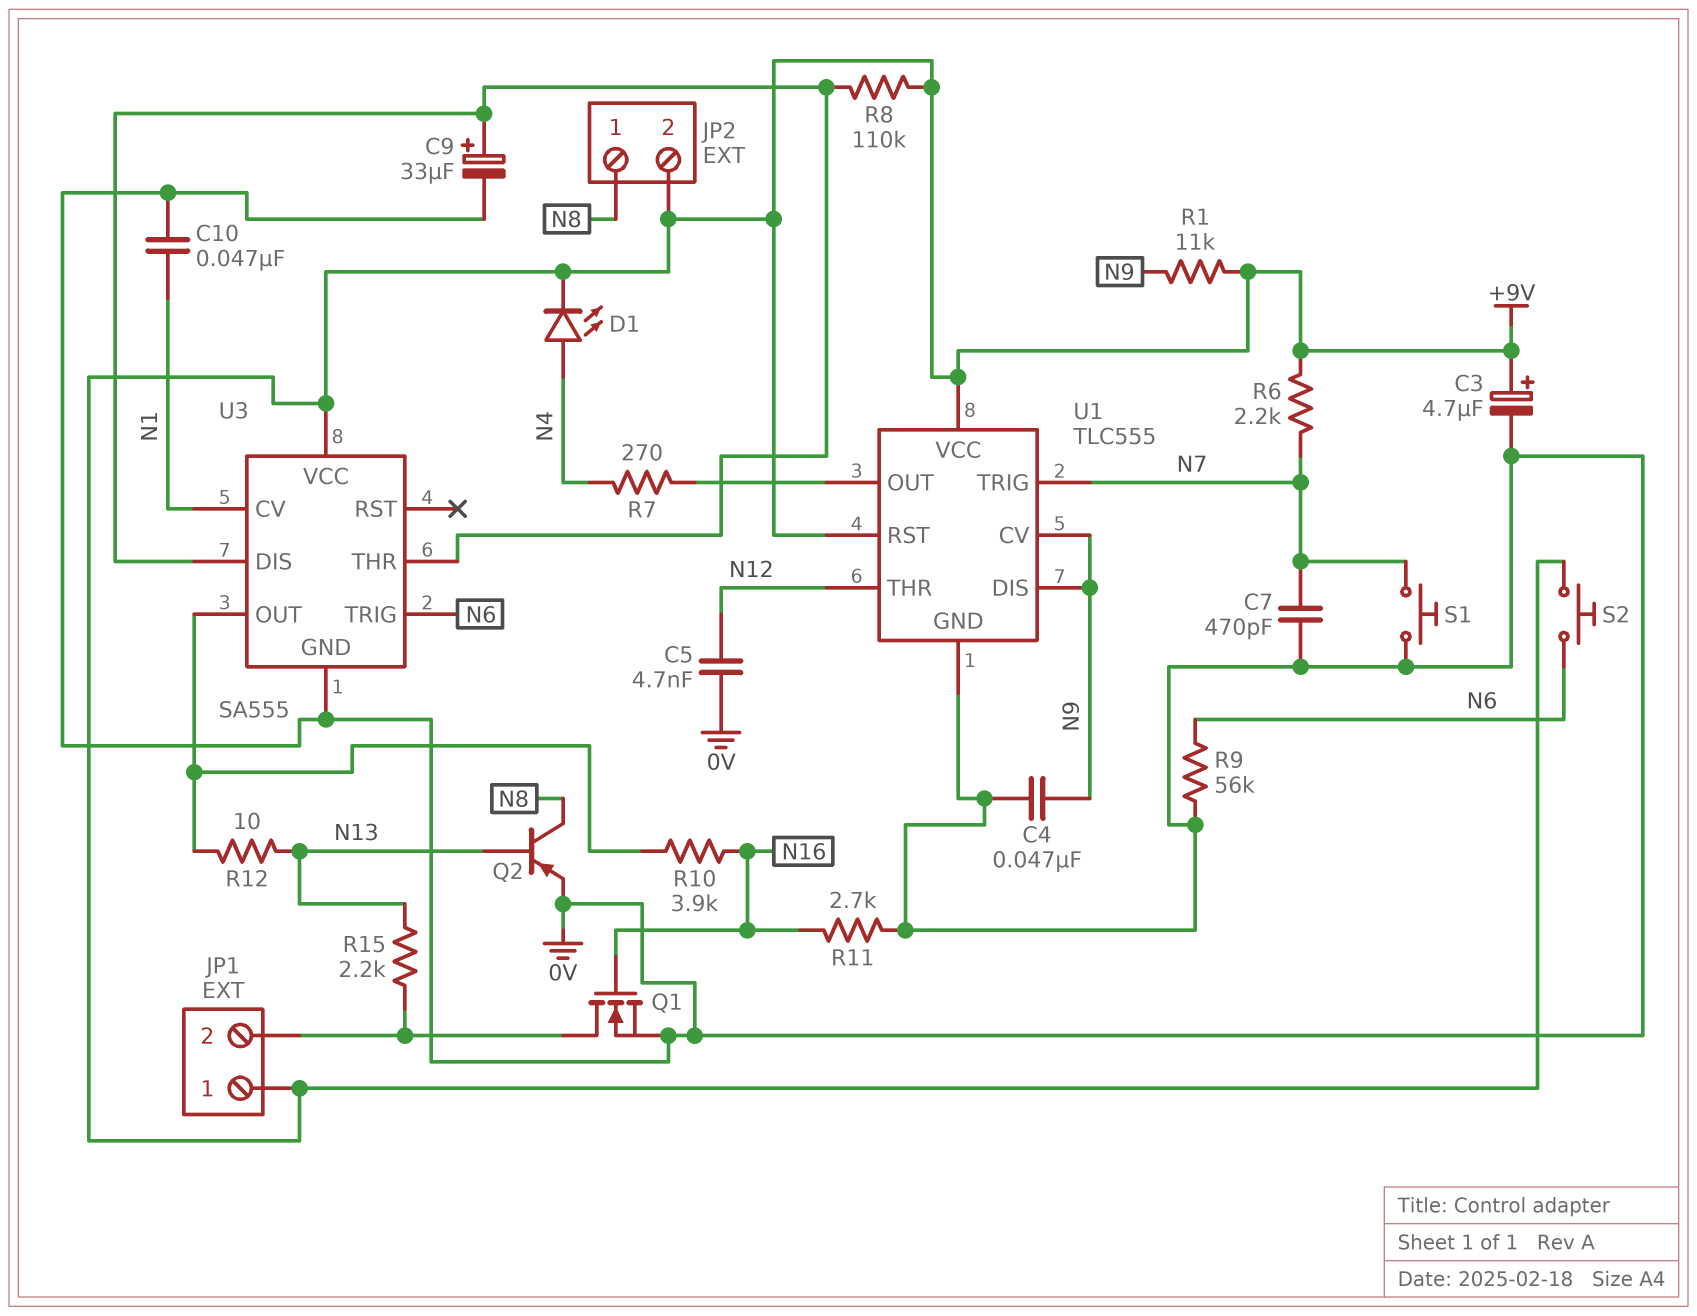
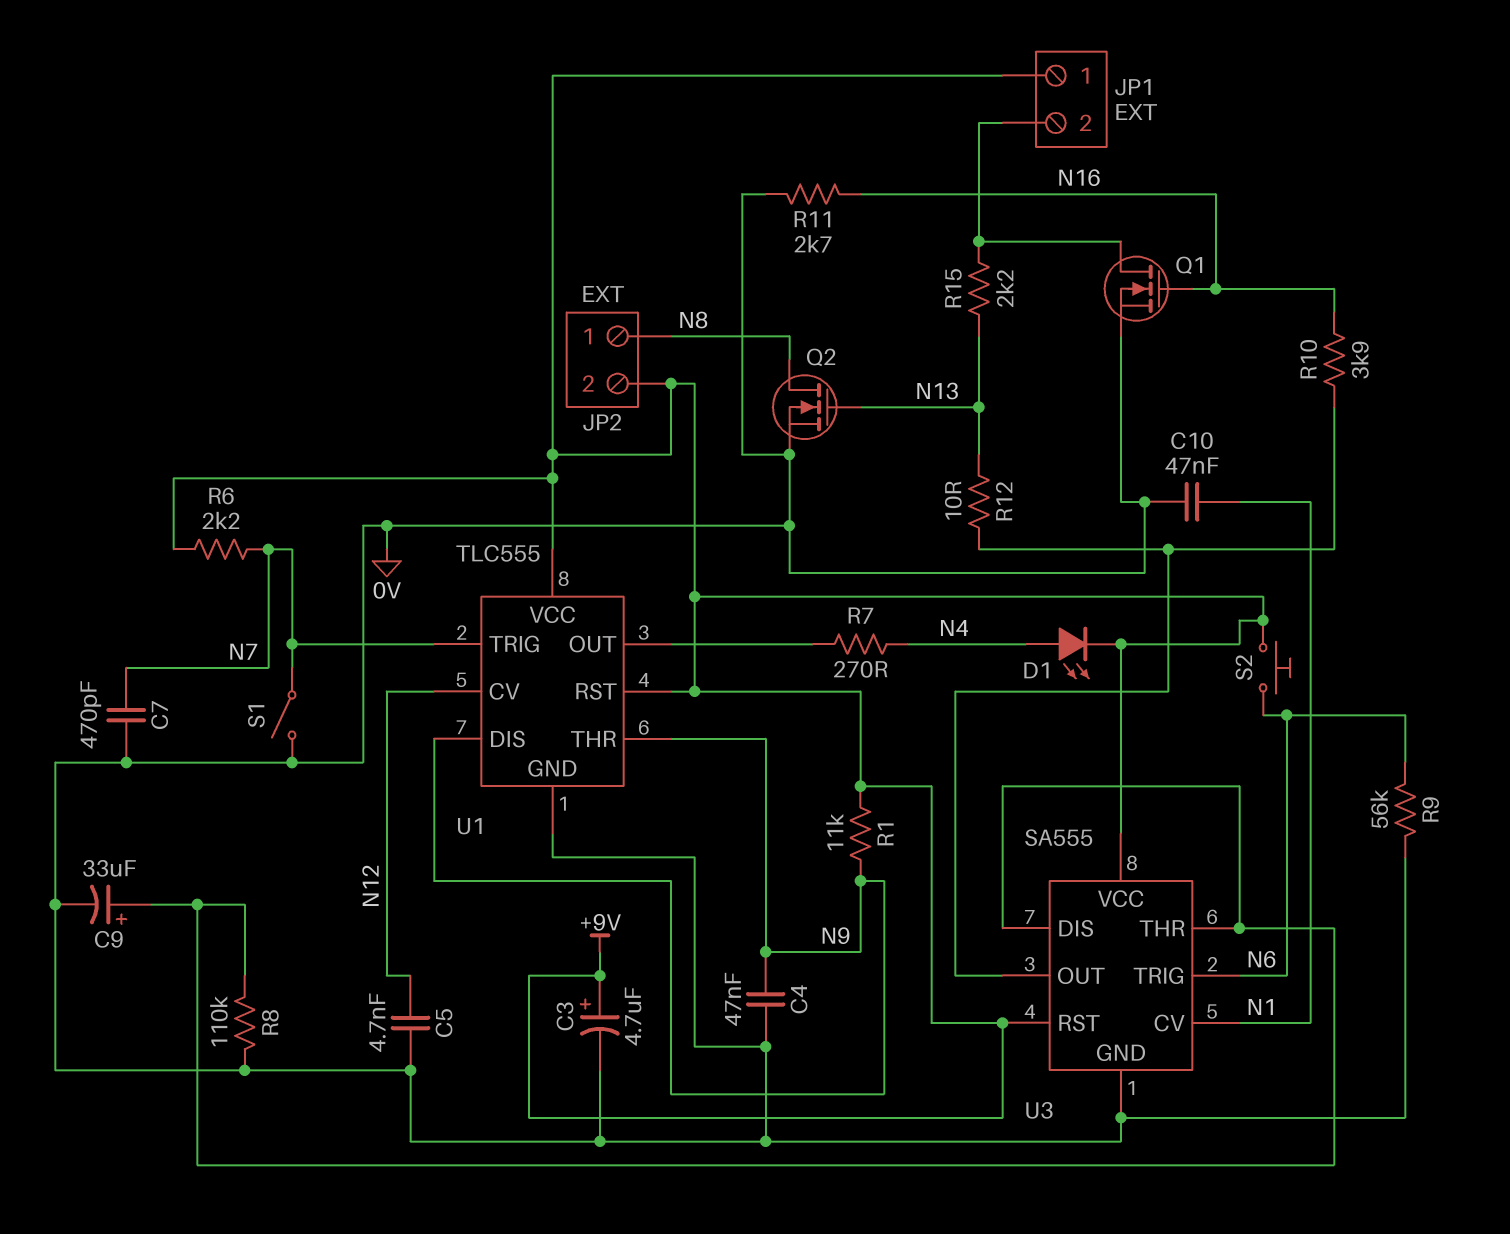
Q2: PNP (B N13, C N8, E 0V) -> NMOS (G N13, D N8, S 0V)
R8: 110k (+9V, U3/DIS) -> 110k (0V, U3/DIS)
S1: button (0V, N7) -> switch (0V, N7)
U1 pin CV: N9 -> N12
U1 pin THR: N12 -> N9
U3 pin RST: none -> +9V

